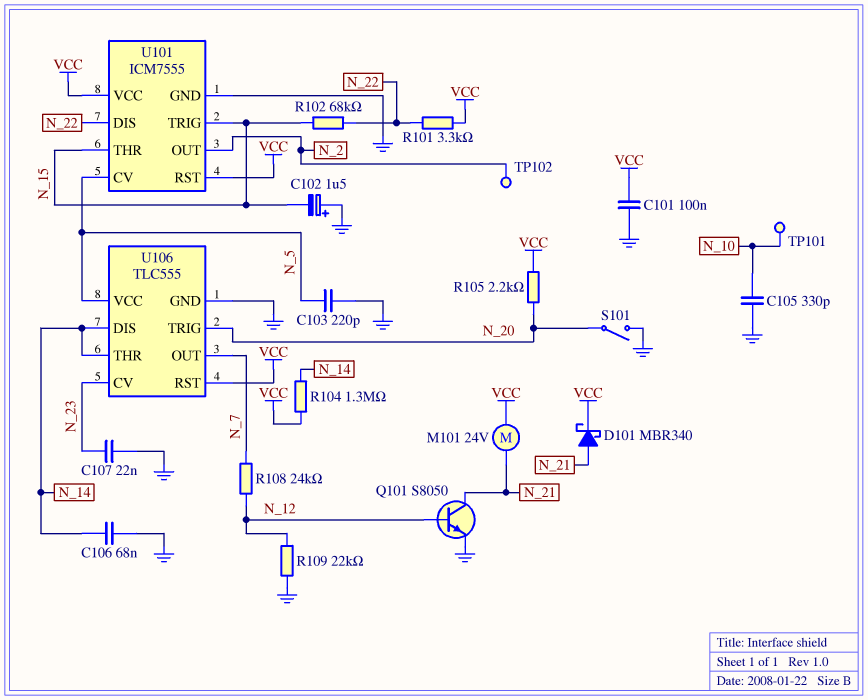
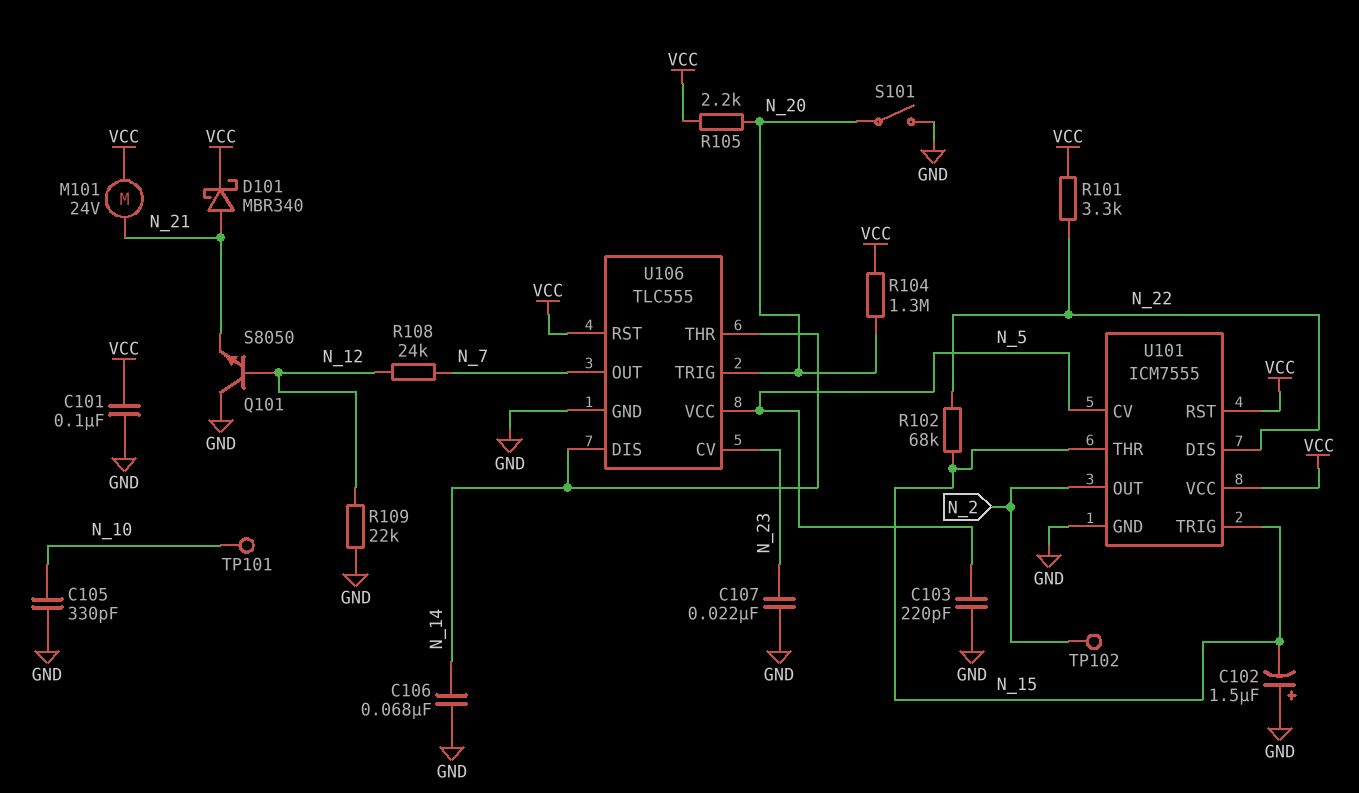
Q101: NPN S8050 (B N_12, C N_21, E GND) -> NPN S8050 (B N_12, C GND, E N_21)
R104: 1.3M (N_14, VCC) -> 1.3M (N_20, VCC)

